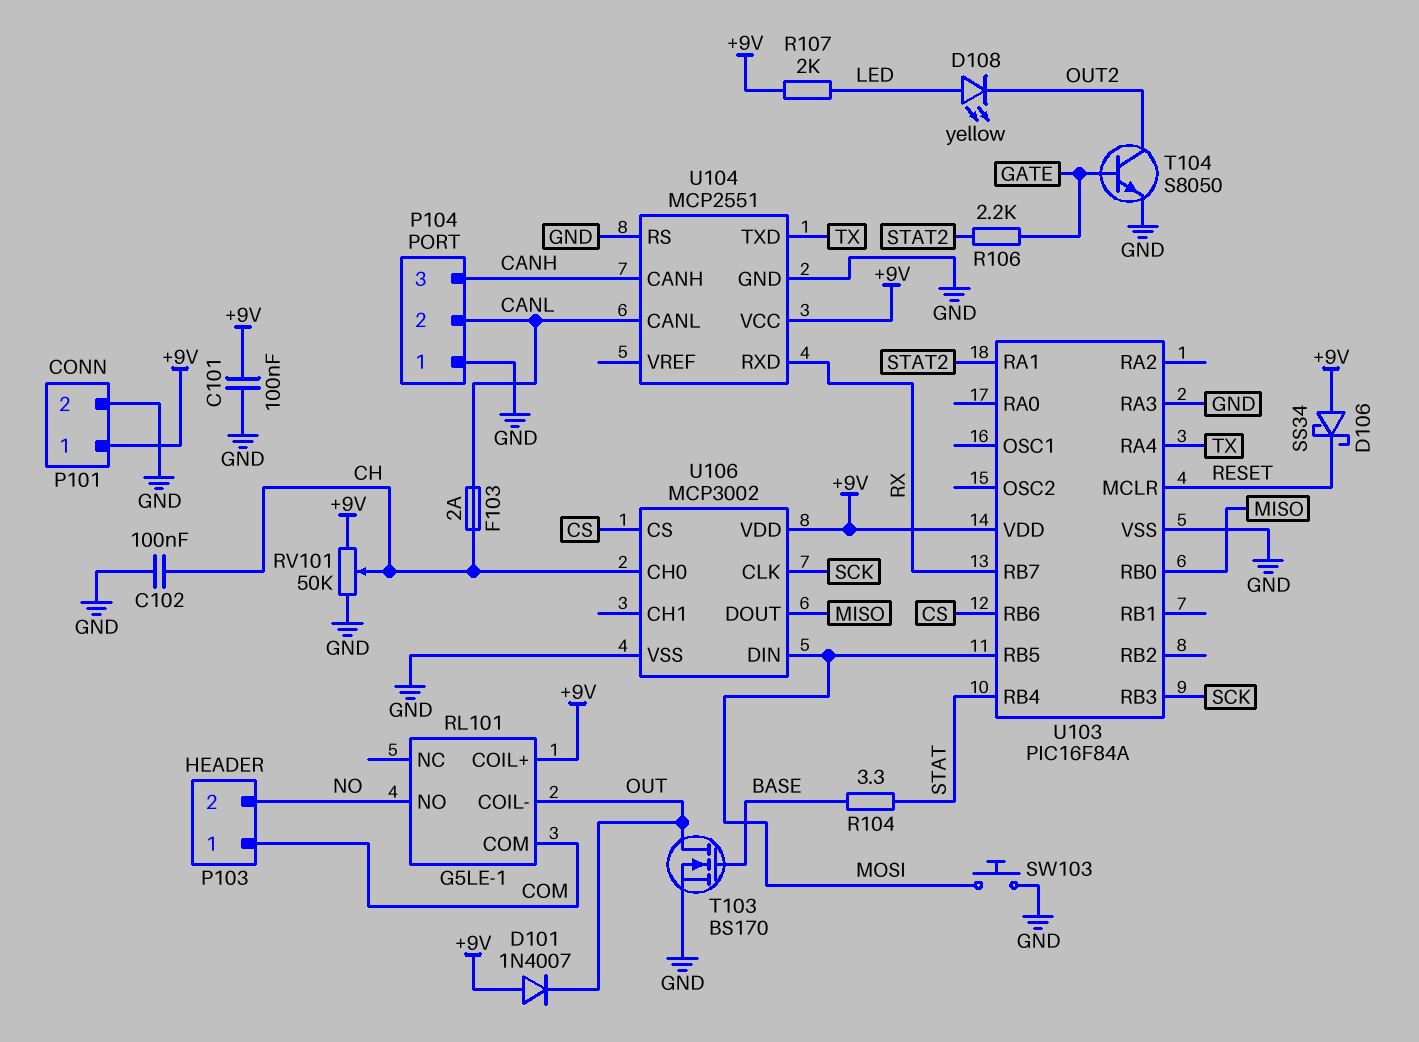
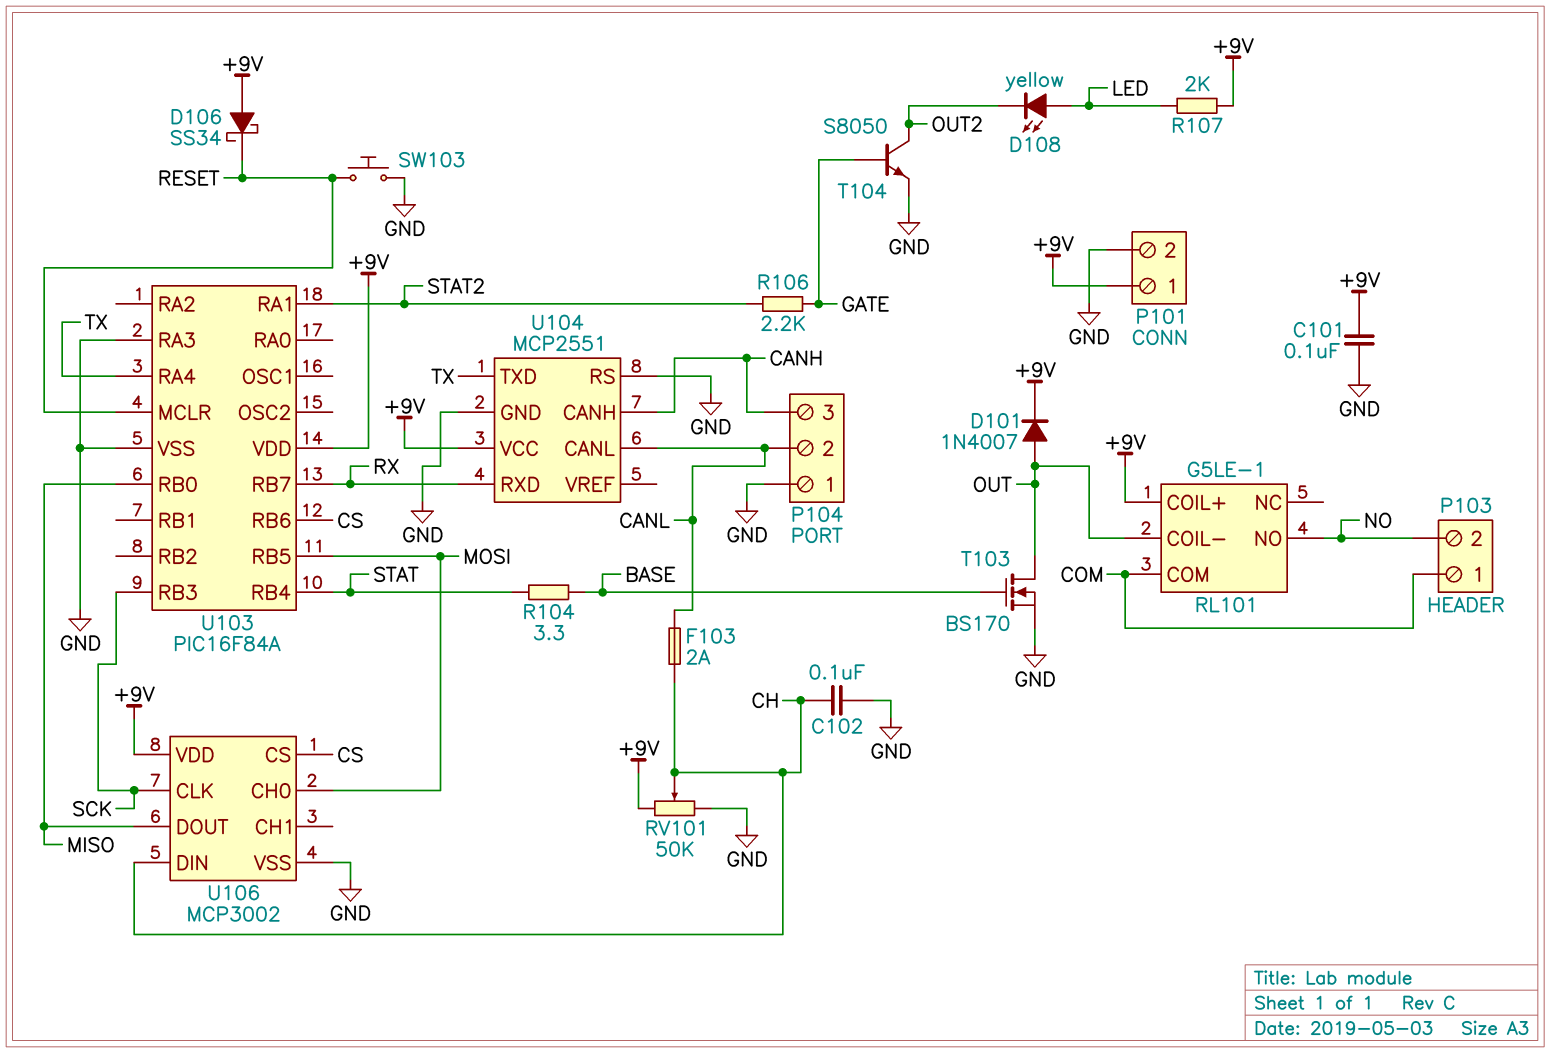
D101: diode 1N4007 (A +9V, K OUT) -> diode 1N4007 (A OUT, K +9V)
SW103: button (GND, MOSI) -> button (GND, RESET)
U106 pin CH0: CH -> MOSI
U106 pin DIN: MOSI -> CH

